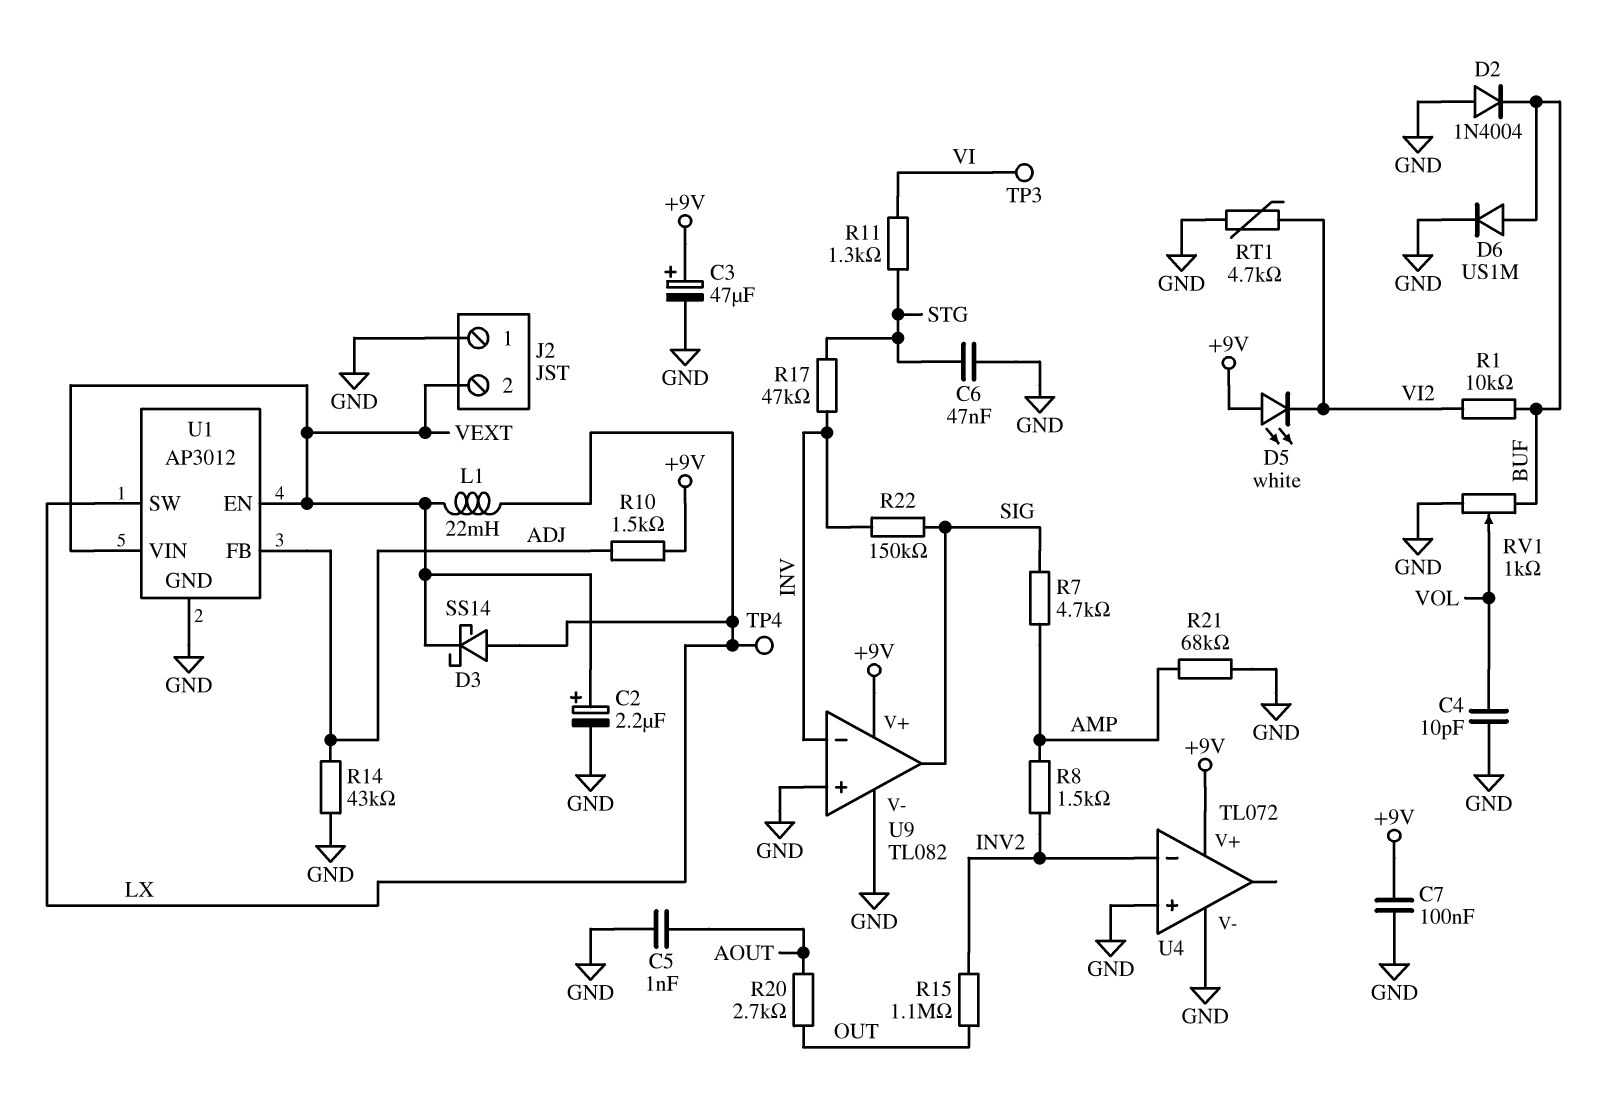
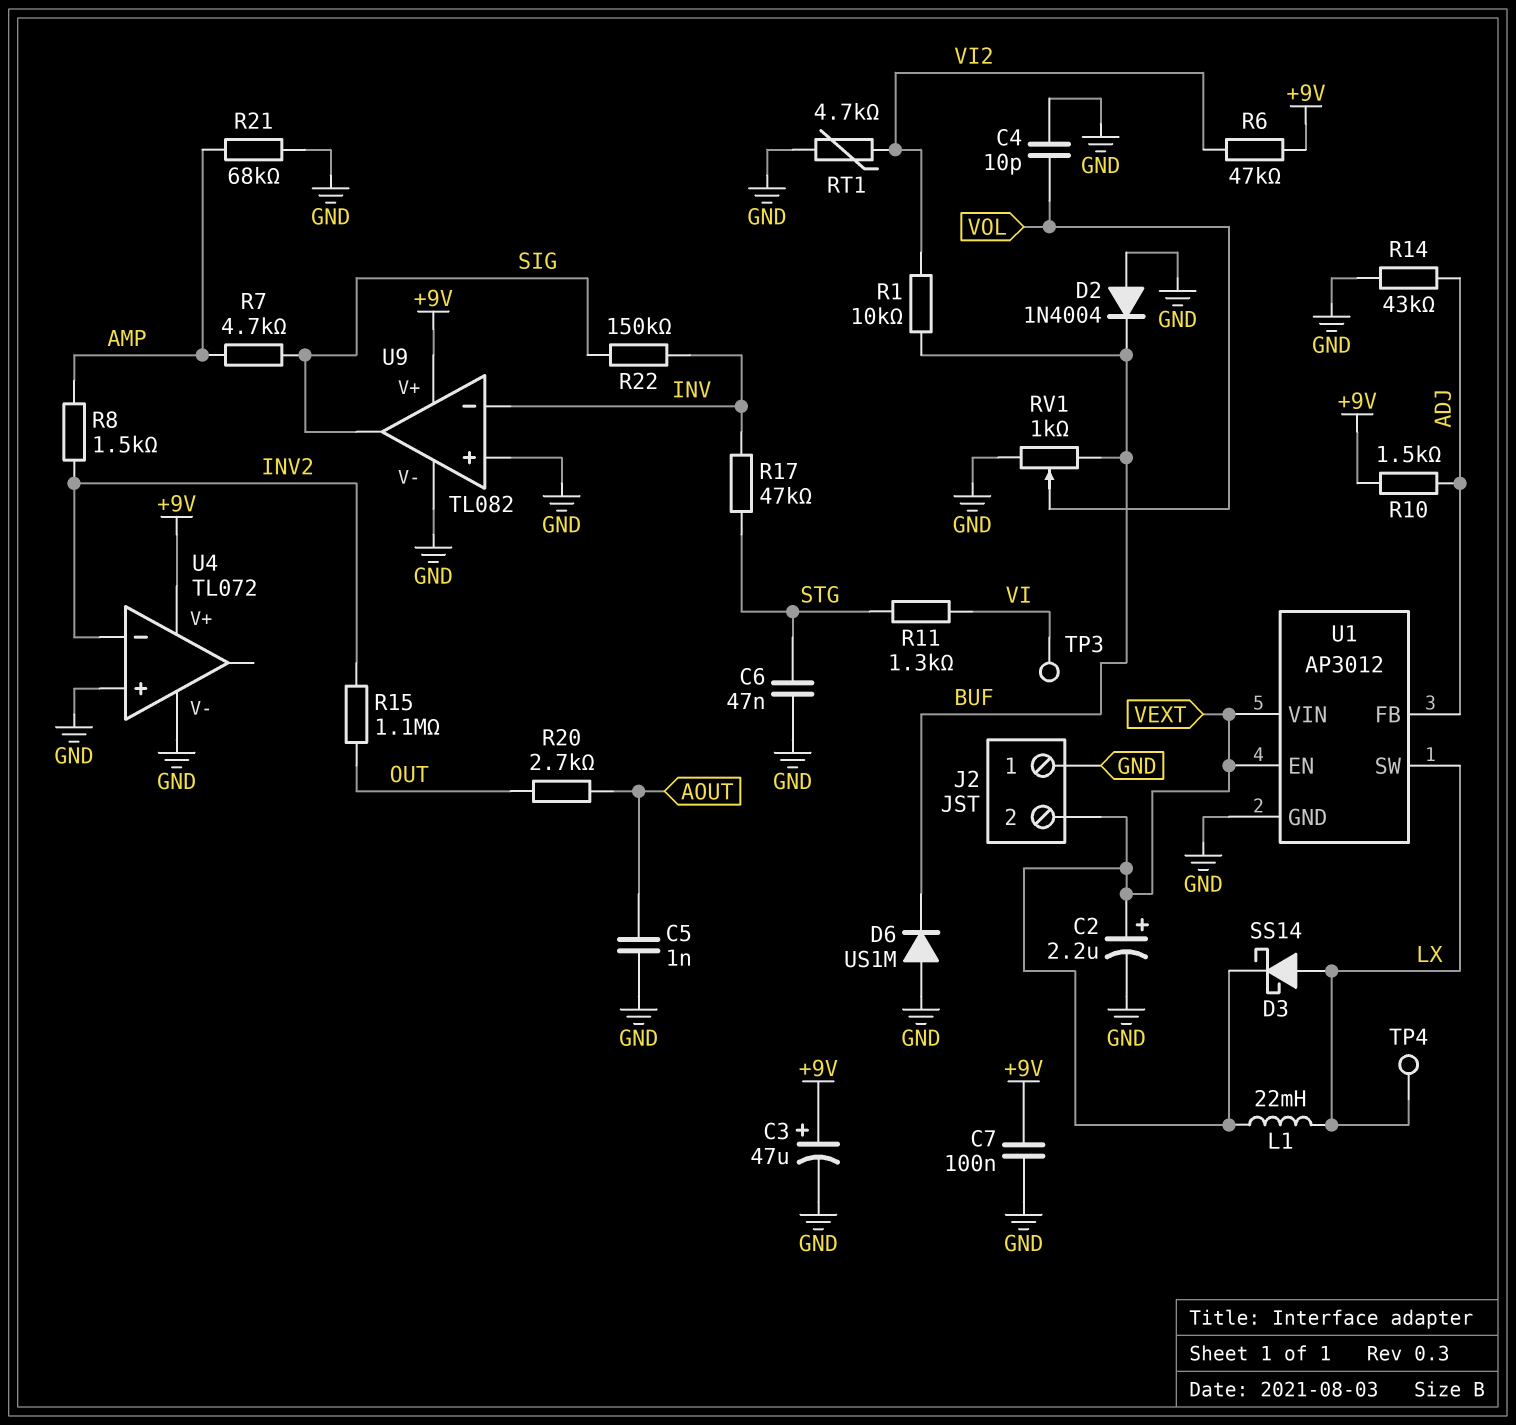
D5: LED white (A +9V, K VI2) -> none
D6: diode US1M (A BUF, K GND) -> diode US1M (A GND, K BUF)
R6: none -> 47k (+9V, VI2)

